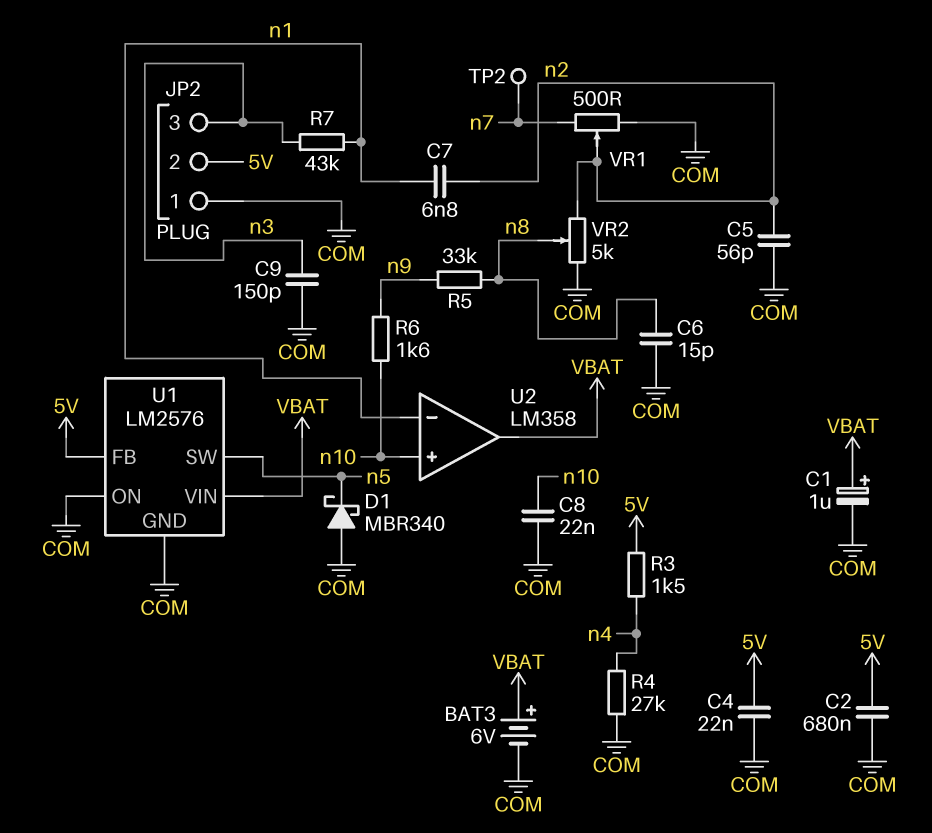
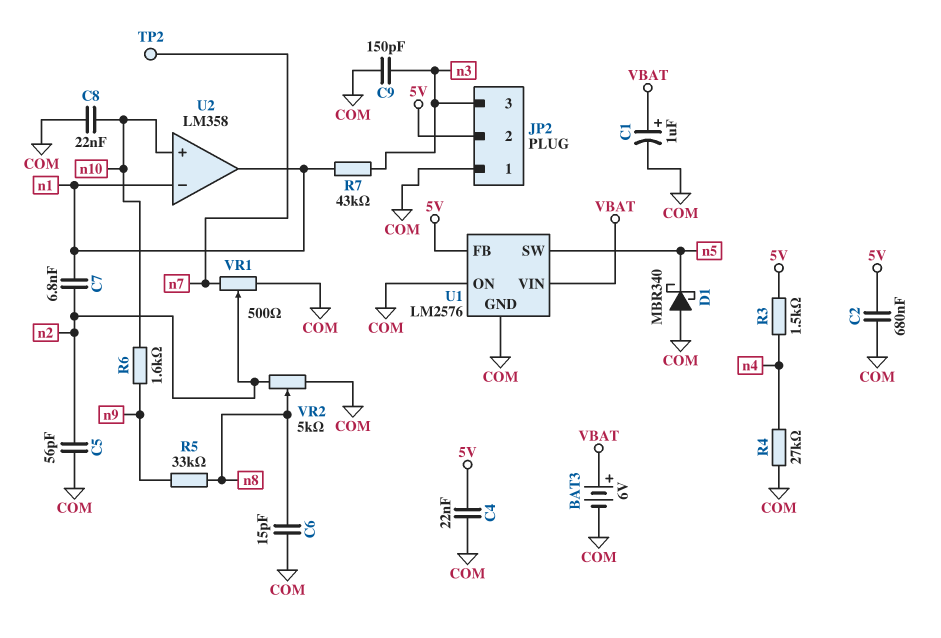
U2 pin out: VBAT -> n1

